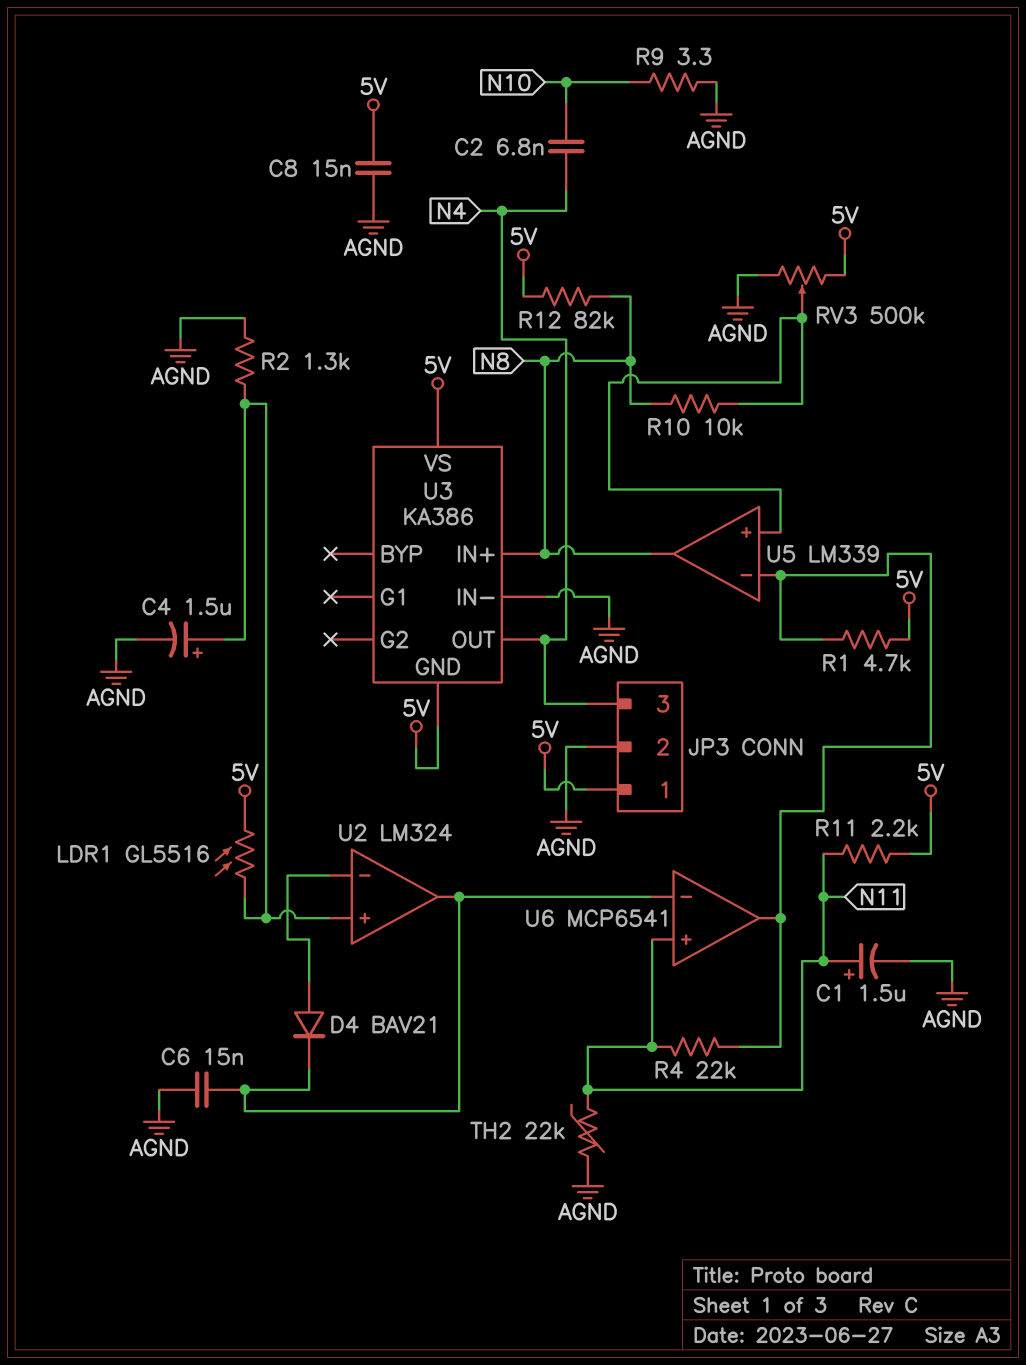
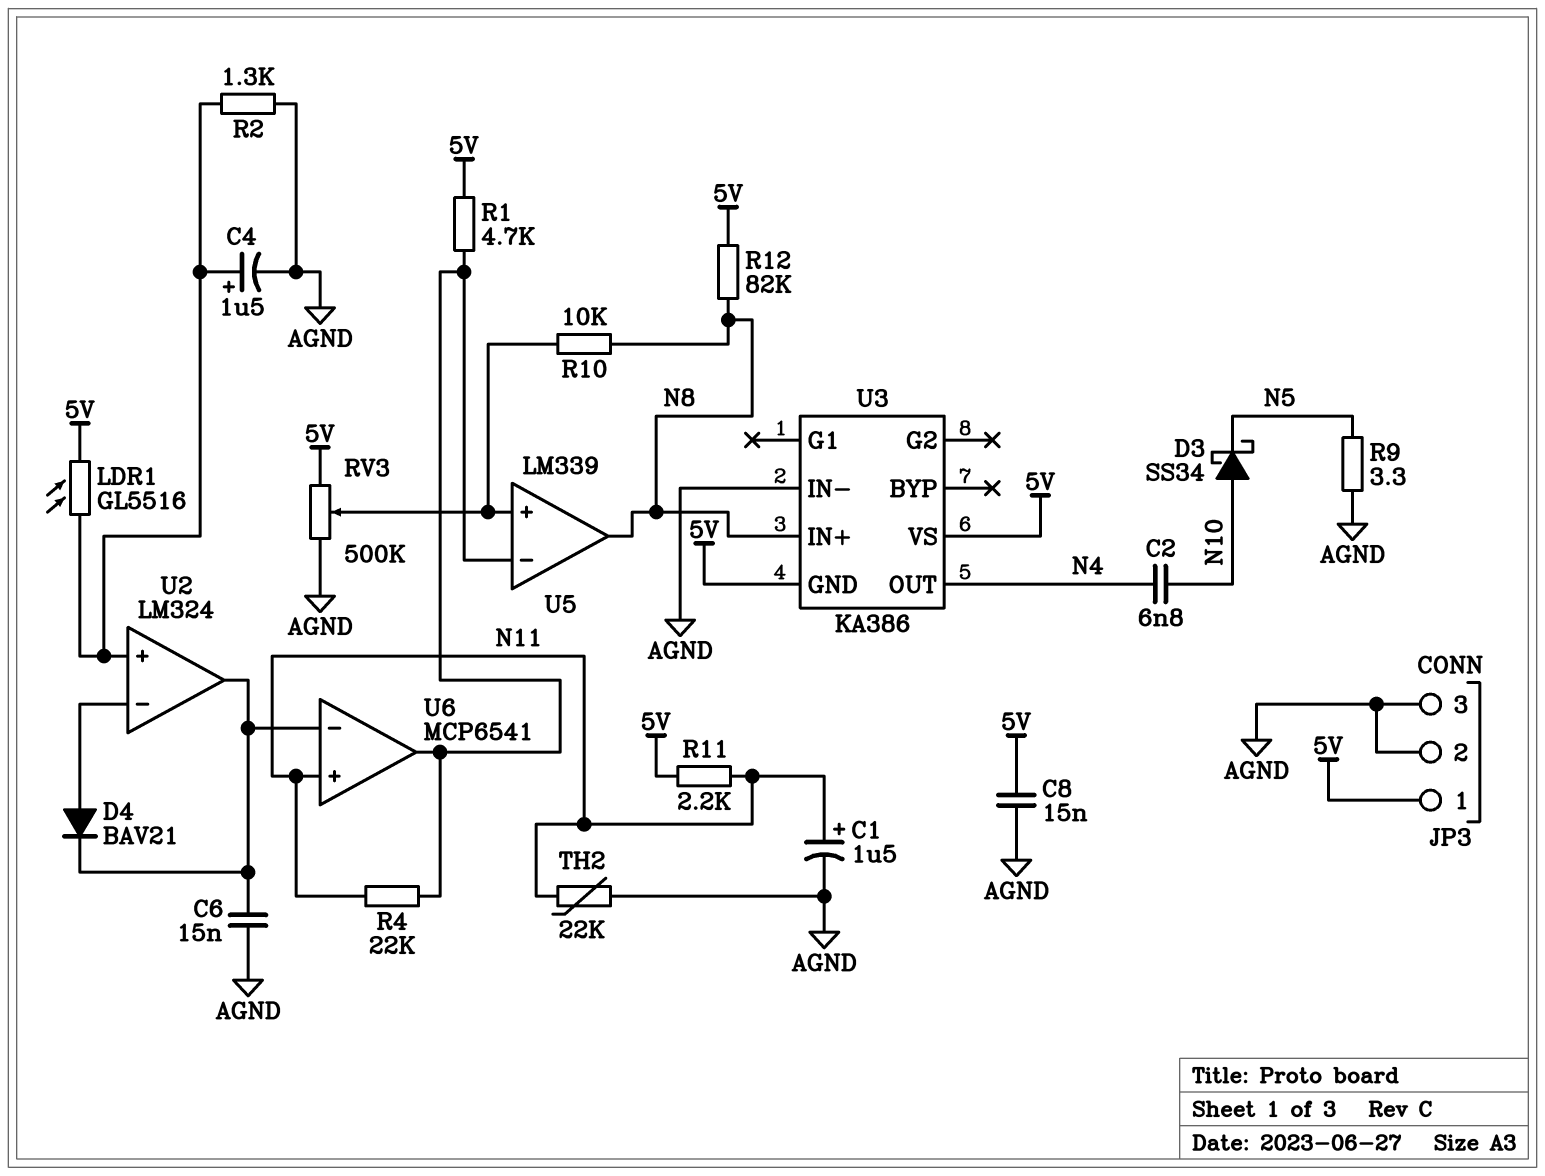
D3: none -> schottky SS34 (A N10, K N5)
JP3 pin 3: N4 -> AGND
R9: 3.3 (AGND, N10) -> 3.3 (AGND, N5)

